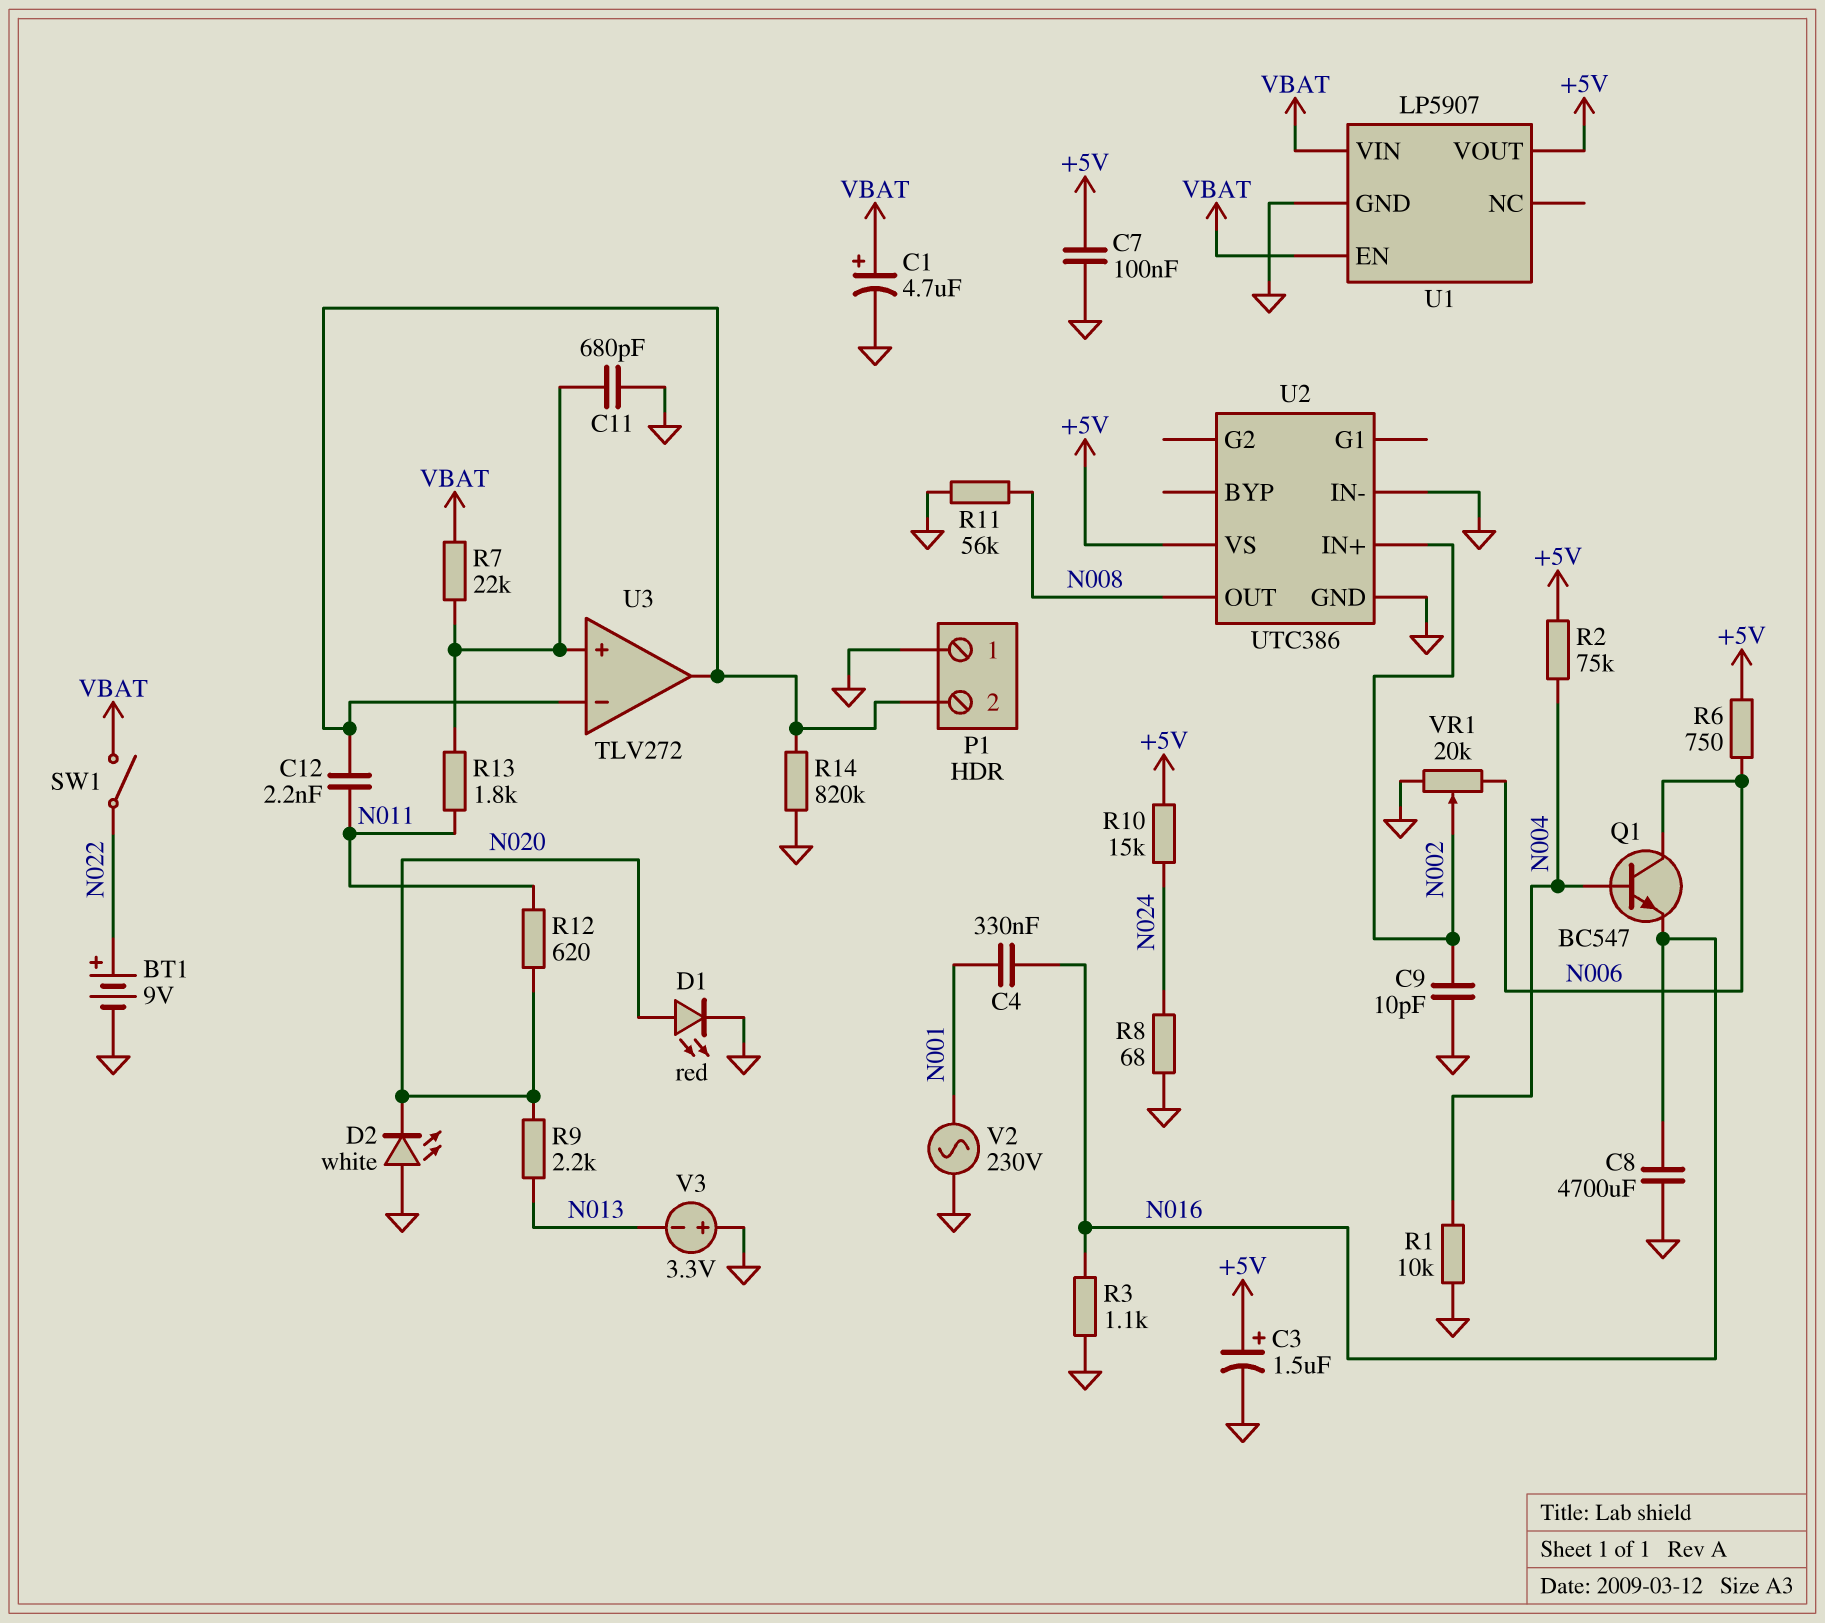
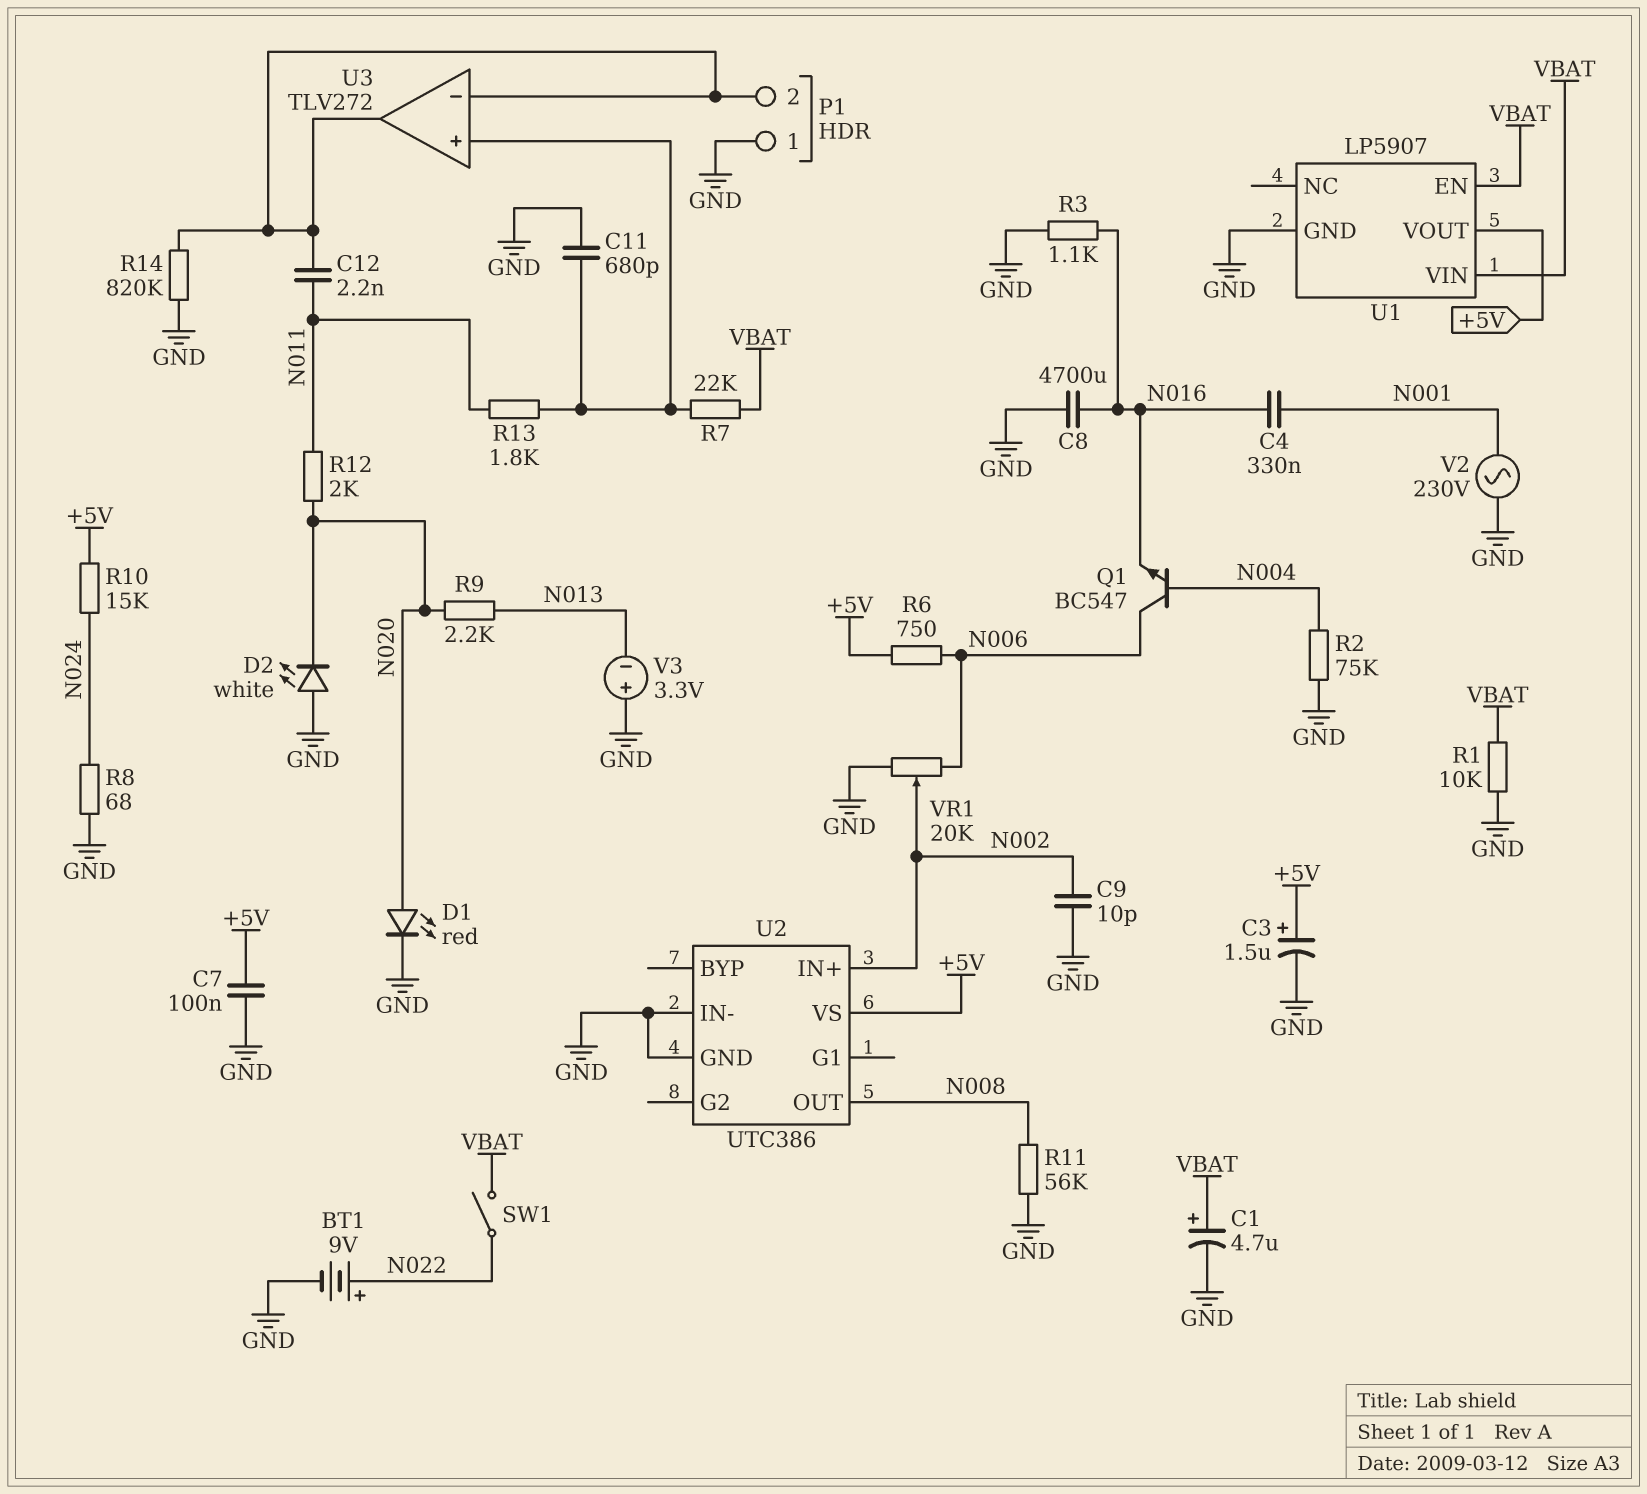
R1: 10k (GND, N004) -> 10k (GND, VBAT)
R2: 75k (+5V, N004) -> 75k (GND, N004)
R12: 620 (N011, N020) -> 2k (N011, N020)

